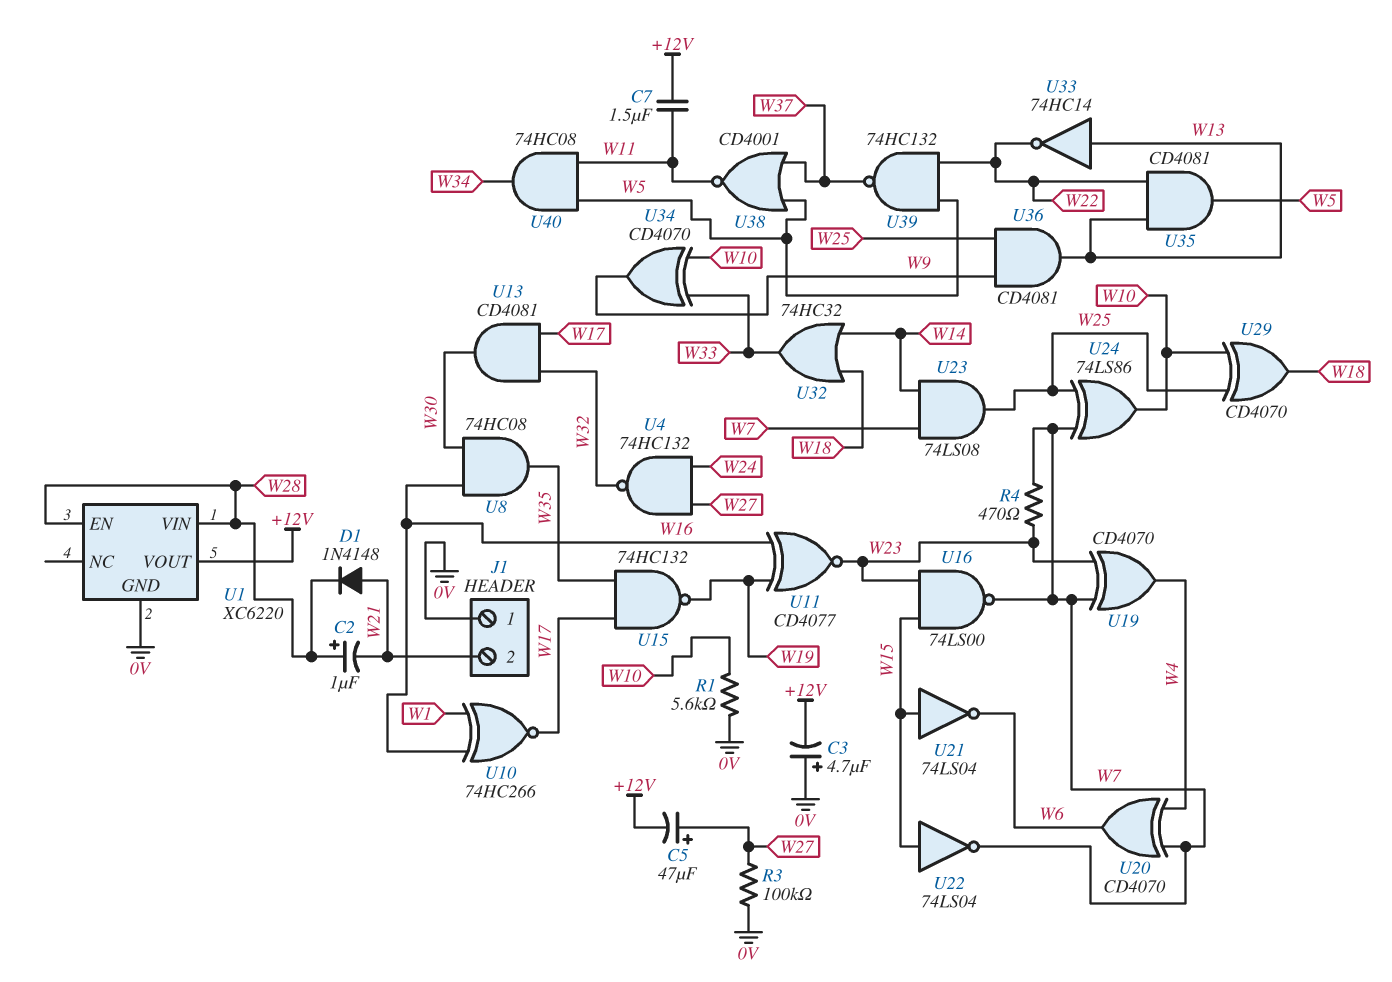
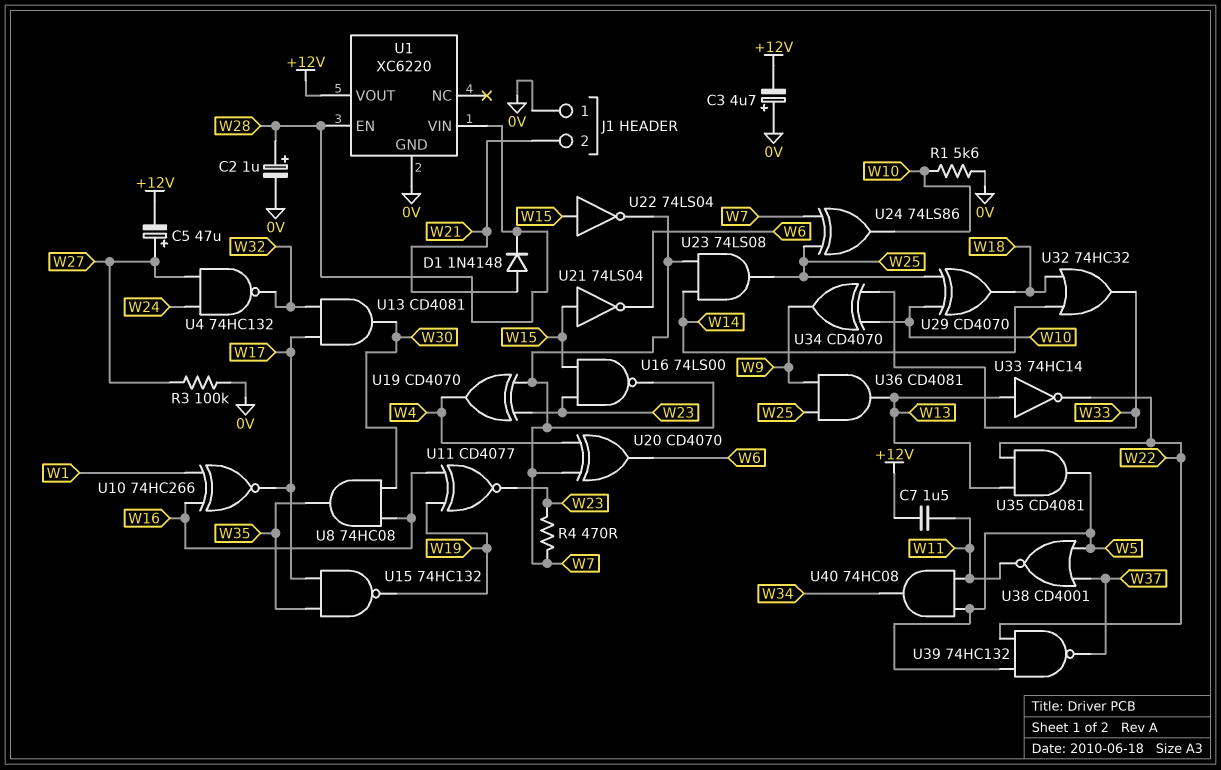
C2: 1uF (plus W28, minus W21) -> 1uF (plus W28, minus 0V)

